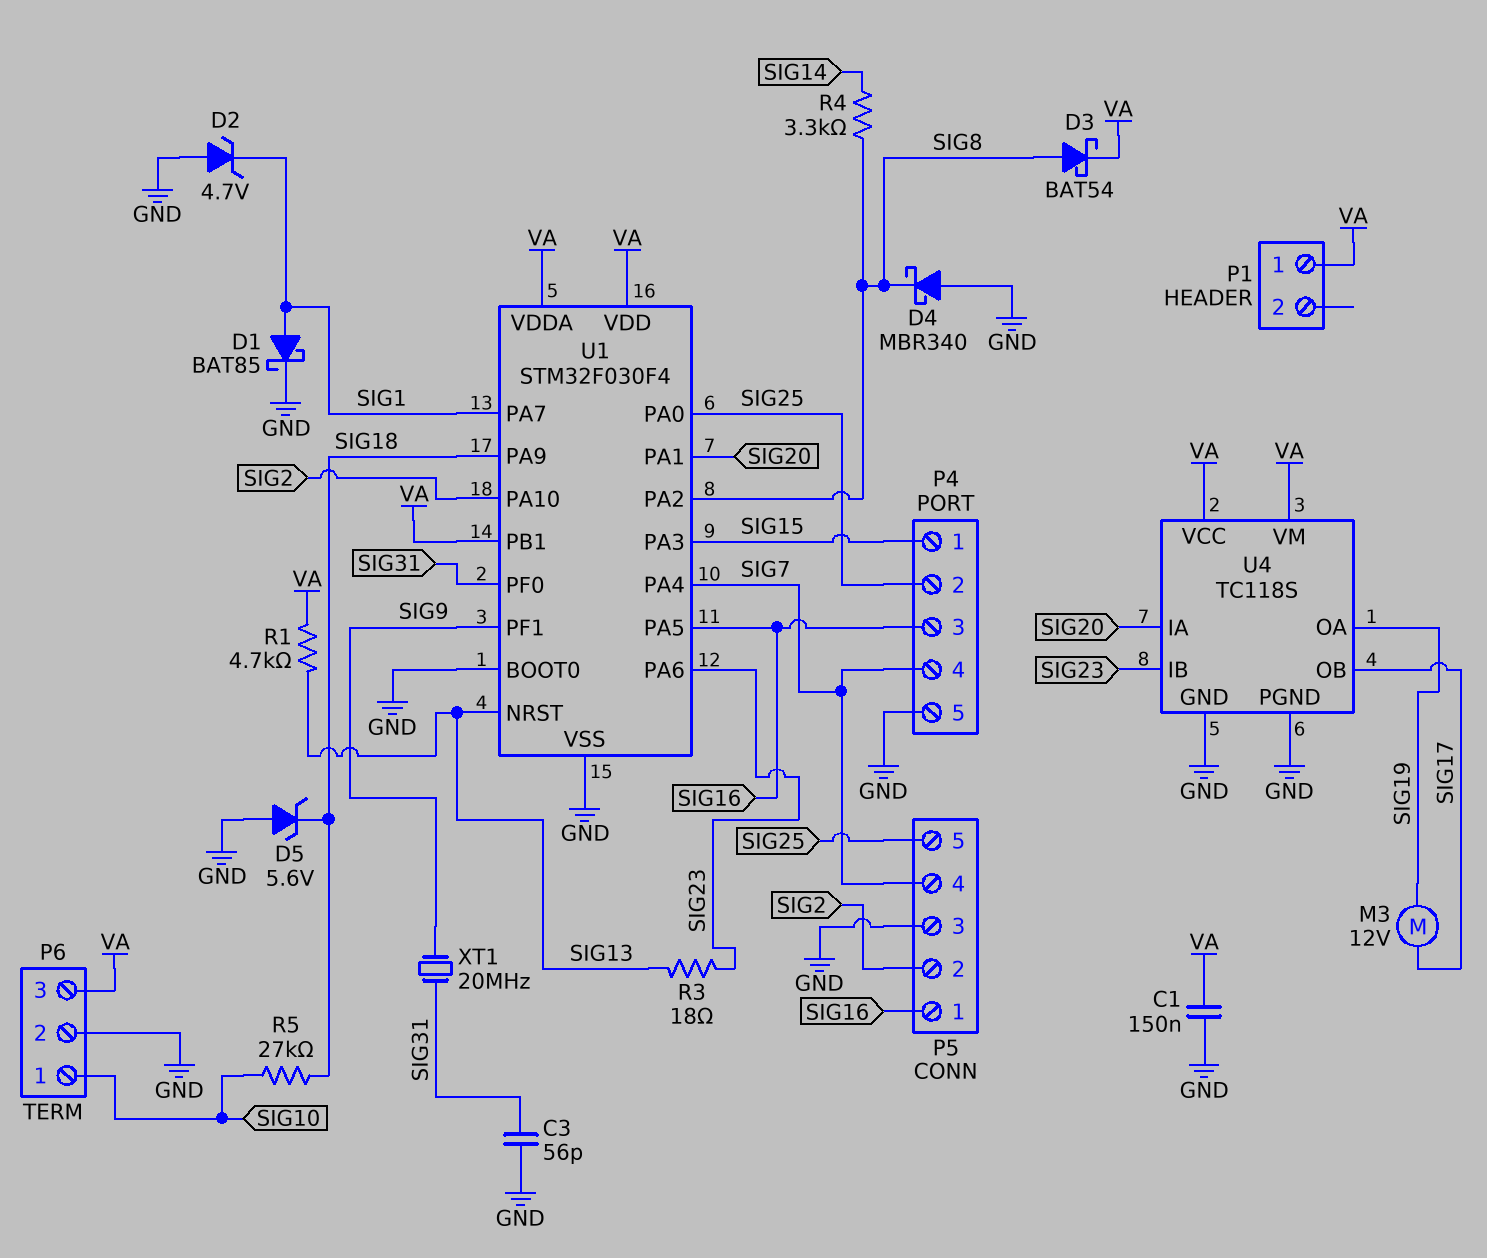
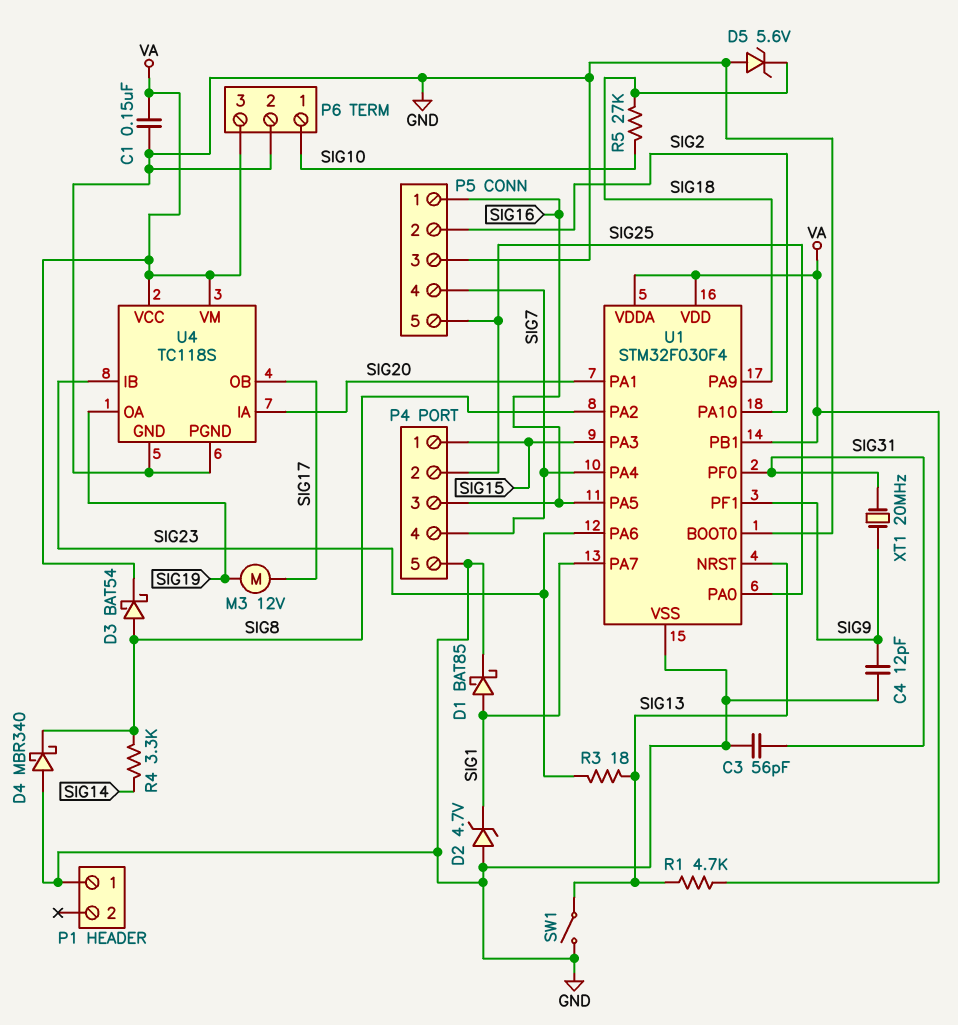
C4: none -> 12pF (GND, SIG9)
P1 pin 1: VA -> GND
SW1: none -> switch (GND, SIG13)

